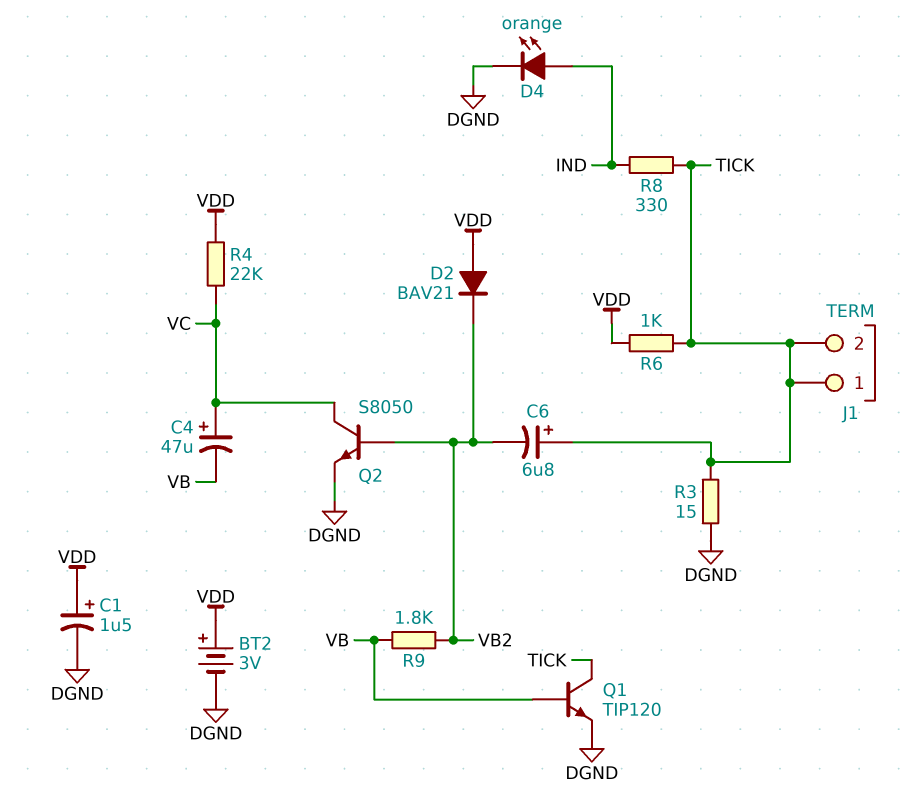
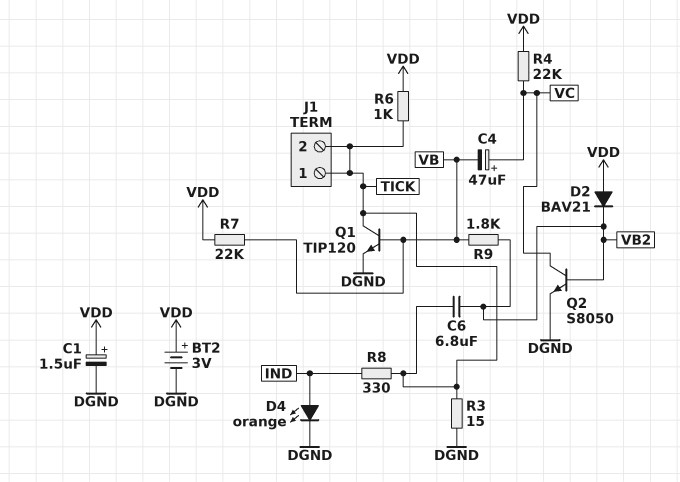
C6: 6.8uF (plus TICK, minus VB2) -> 6.8uF (TICK, VB2)
R7: none -> 22k (VB, VDD)

